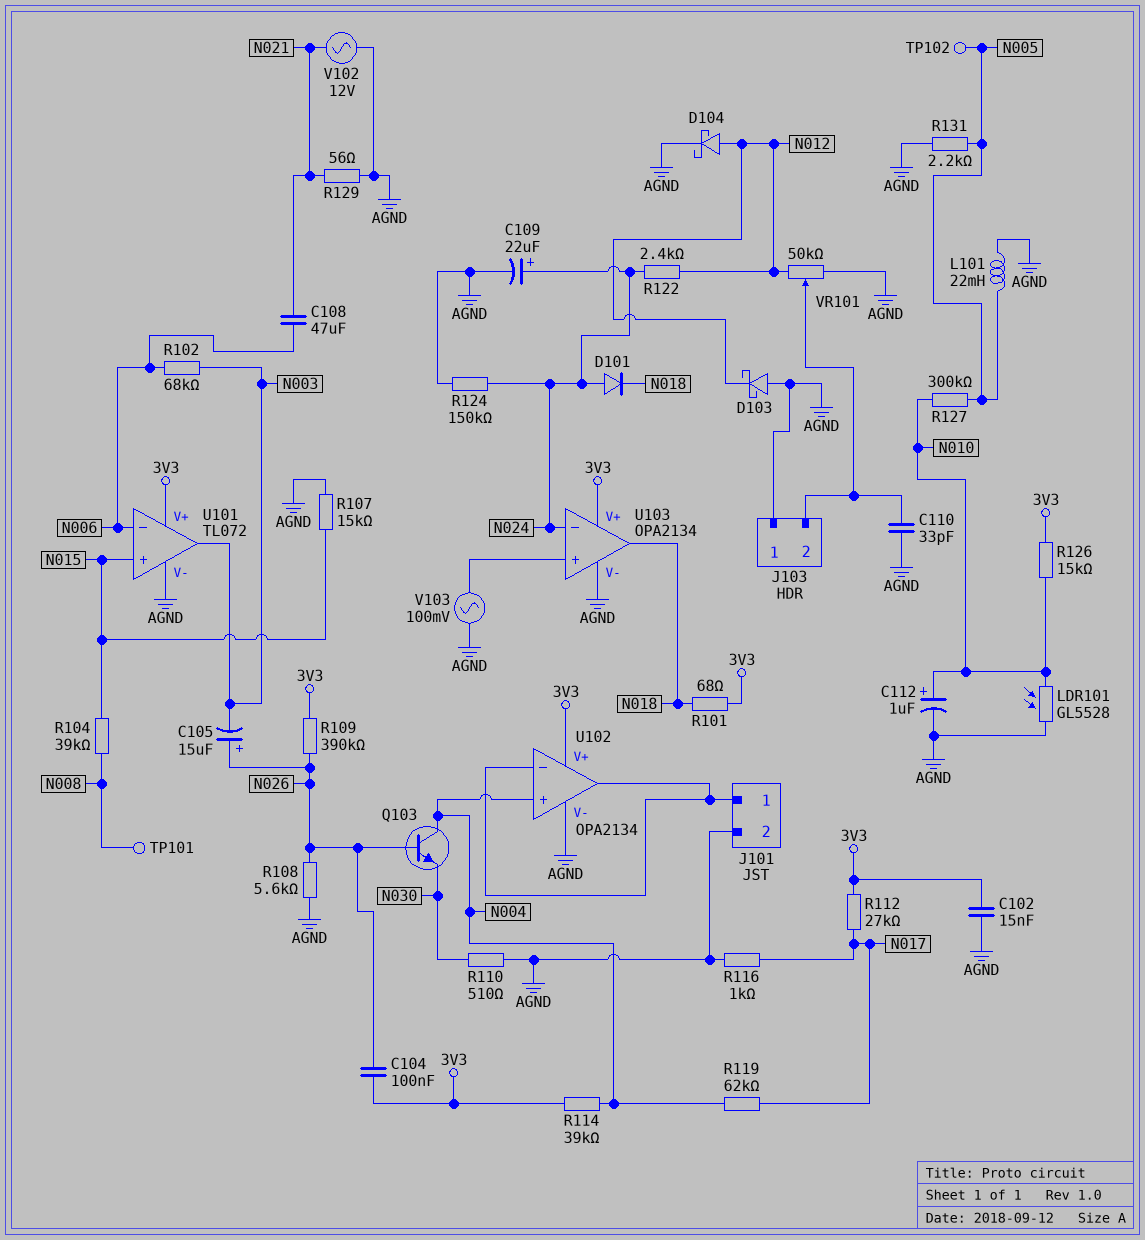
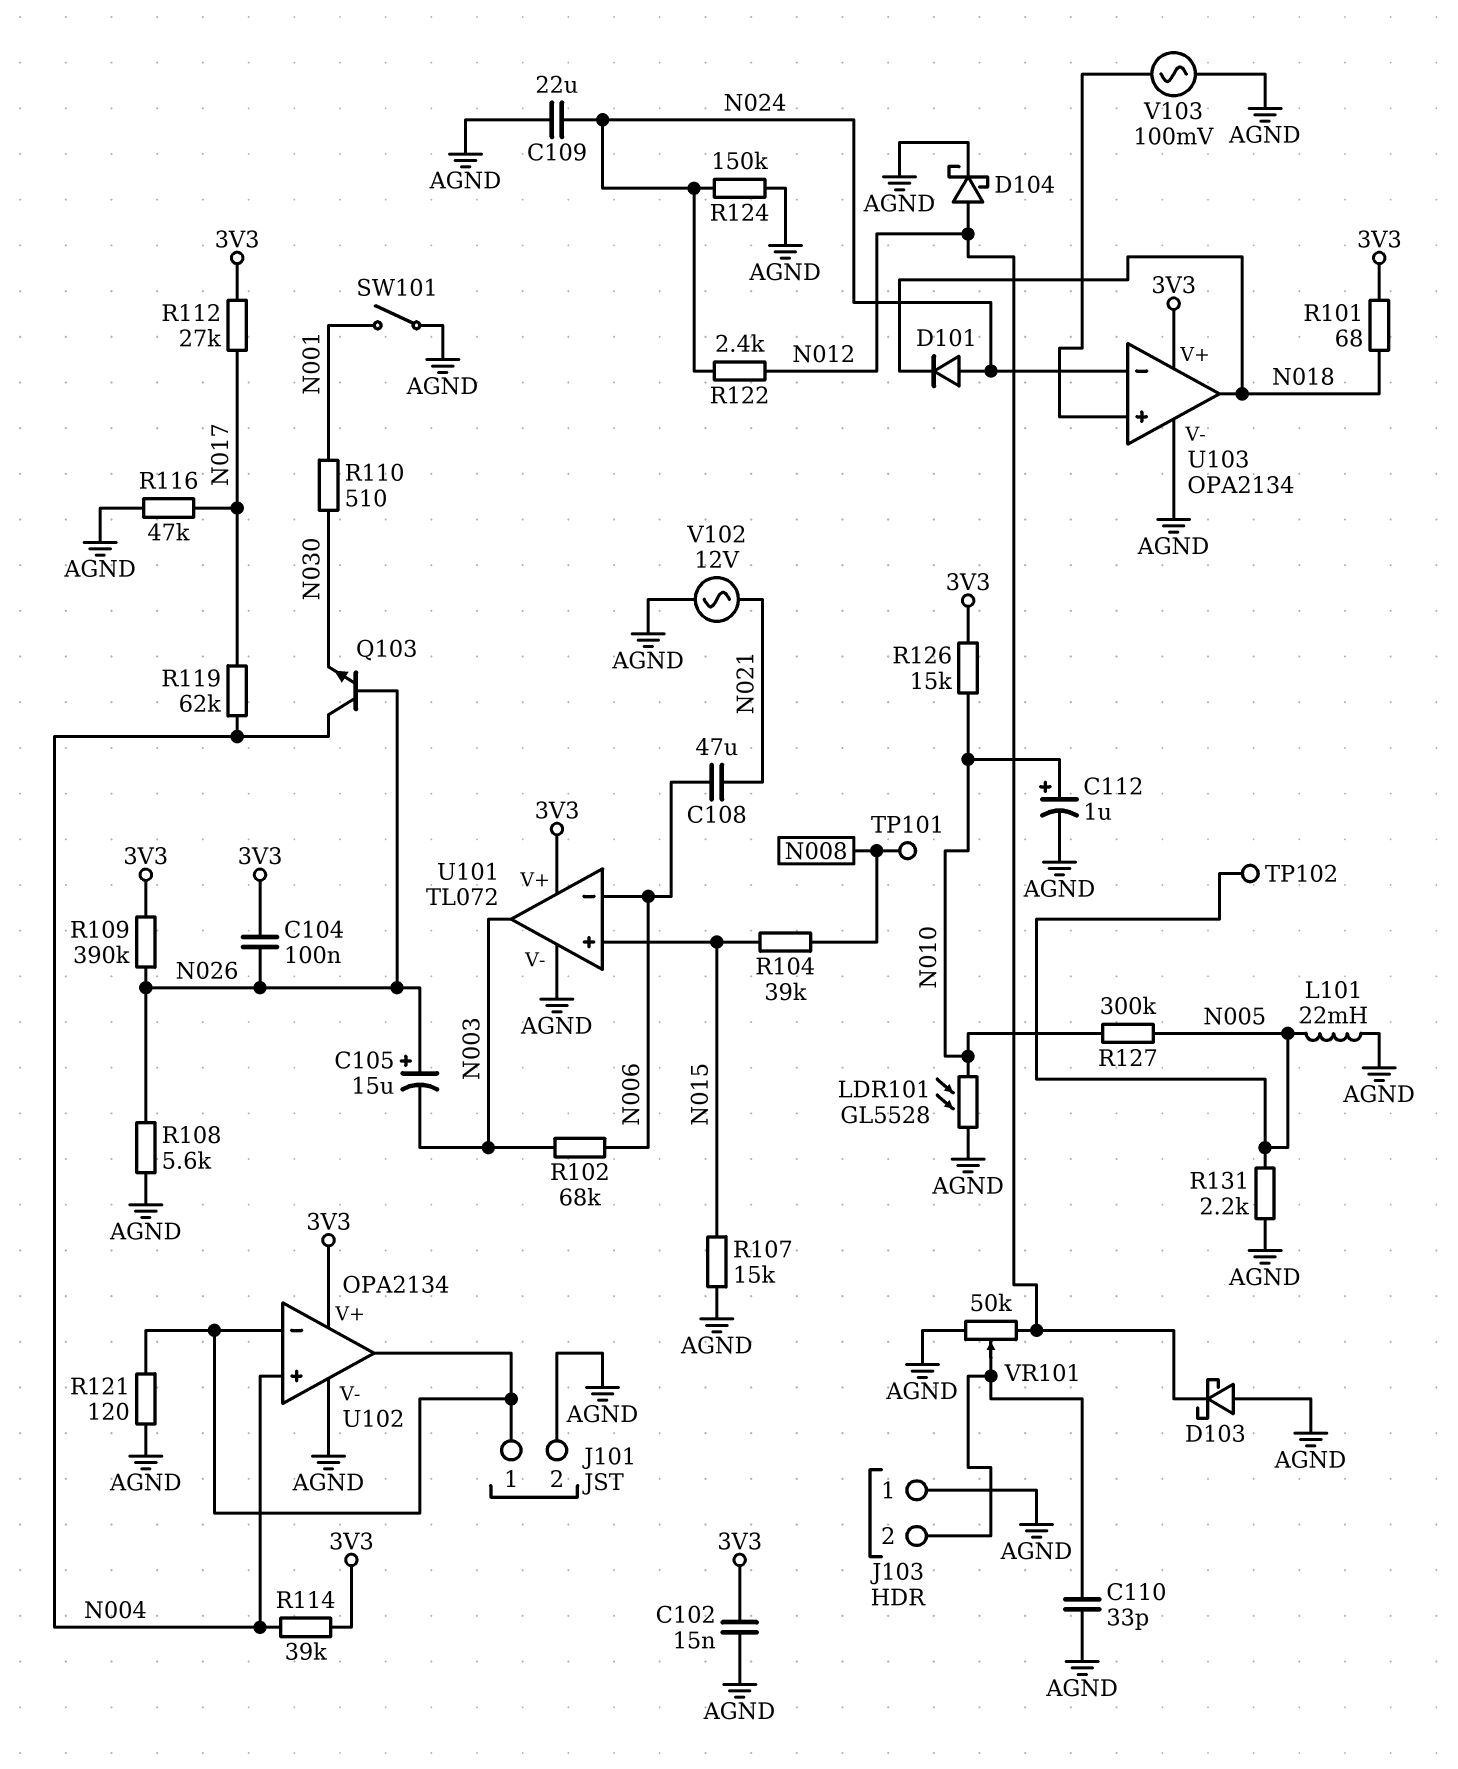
C109: 22uF (plus N024, minus AGND) -> 22uF (AGND, N024)
R110: 510 (AGND, N030) -> 510 (N001, N030)
R116: 1k (AGND, N017) -> 47k (AGND, N017)
R121: none -> 120 (AGND, J101/1)
R129: 56 (AGND, N021) -> none
SW101: none -> switch (AGND, N001)

